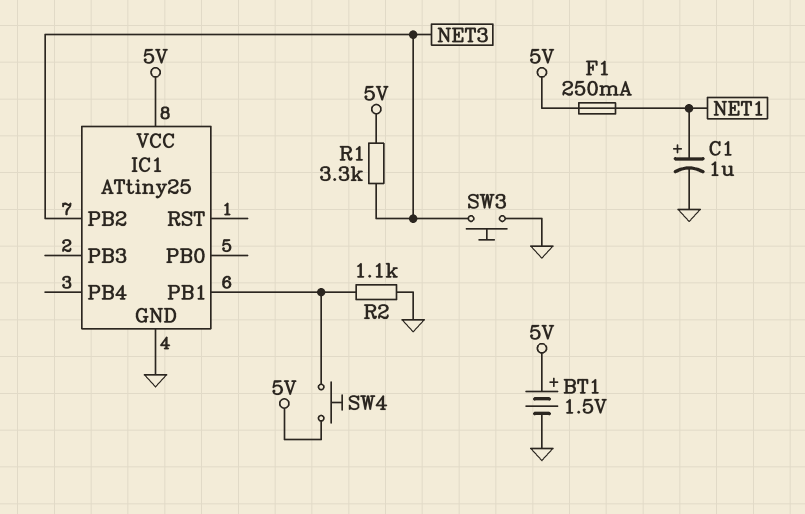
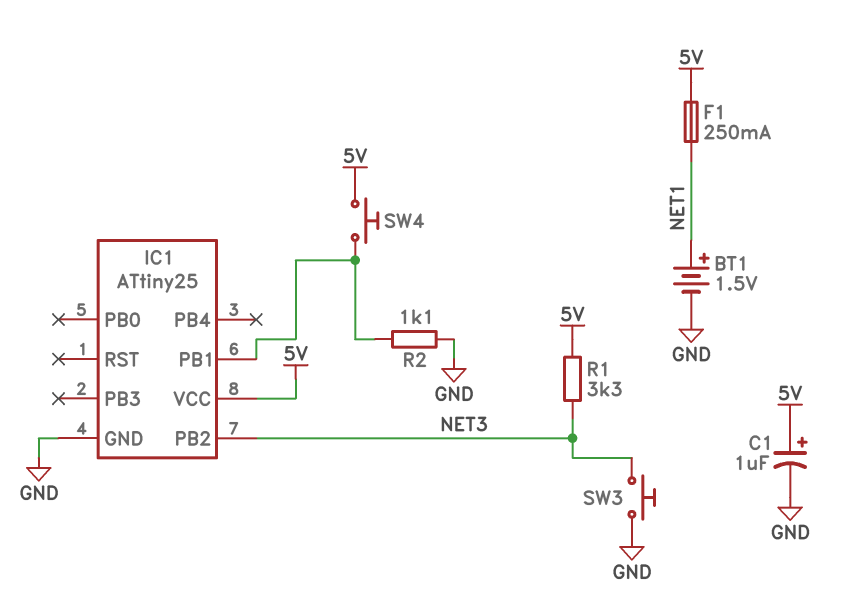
BT1: 1.5V (plus 5V, minus GND) -> 1.5V (plus NET1, minus GND)
C1: 1uF (plus NET1, minus GND) -> 1uF (plus 5V, minus GND)

